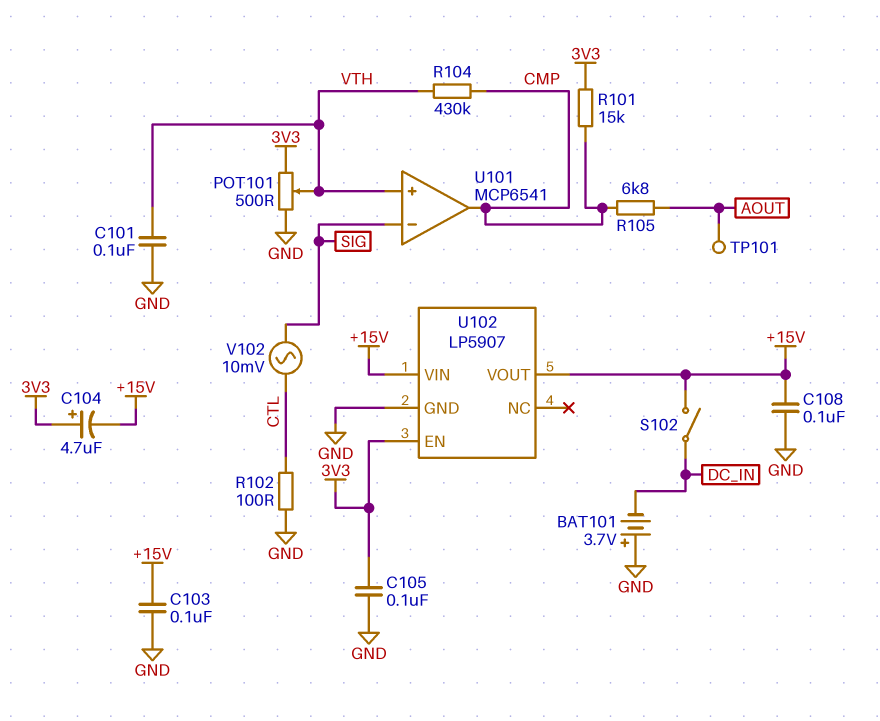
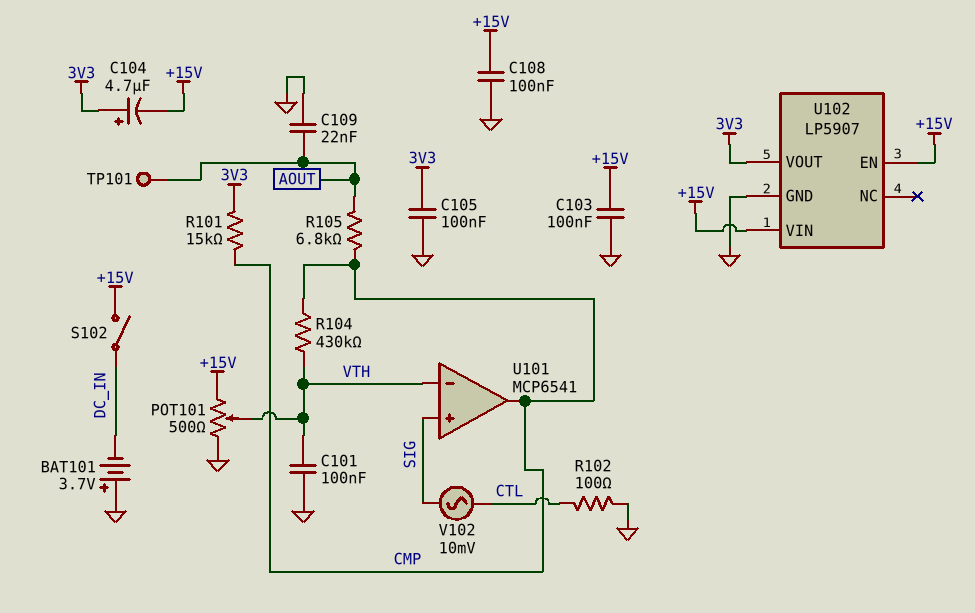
C109: none -> 22nF (AOUT, GND)
POT101: 500 (3V3, GND, wiper VTH) -> 500 (+15V, GND, wiper VTH)
U101 pin in+: VTH -> SIG
U101 pin in-: SIG -> VTH
U102 pin EN: 3V3 -> +15V
U102 pin VOUT: +15V -> 3V3

